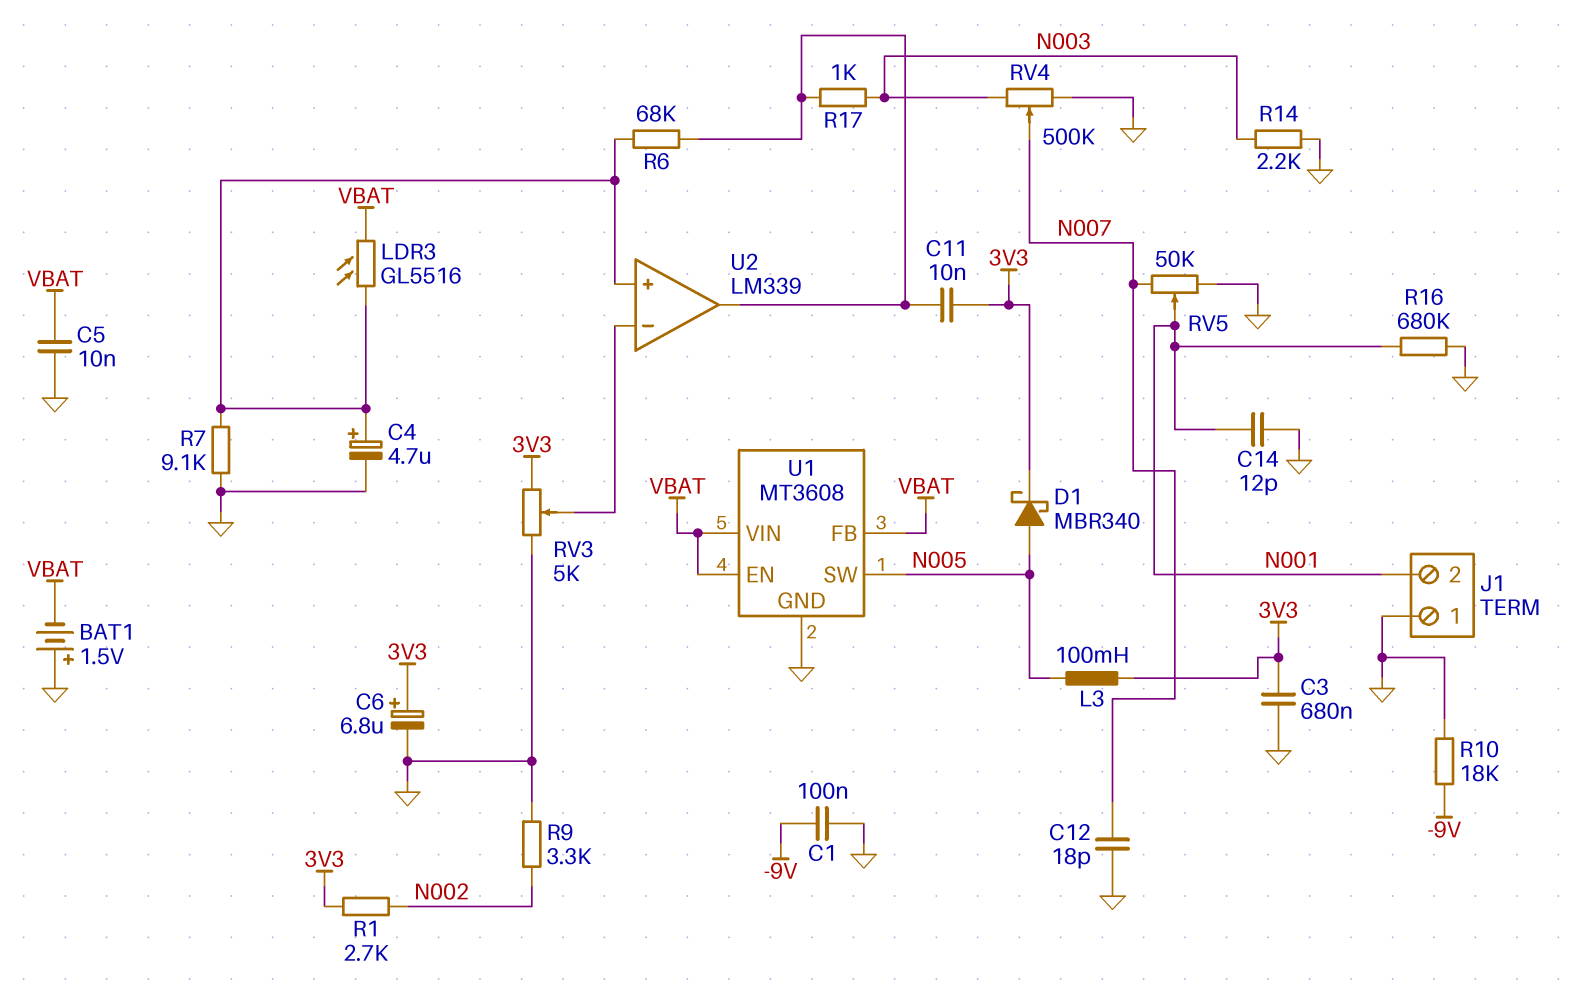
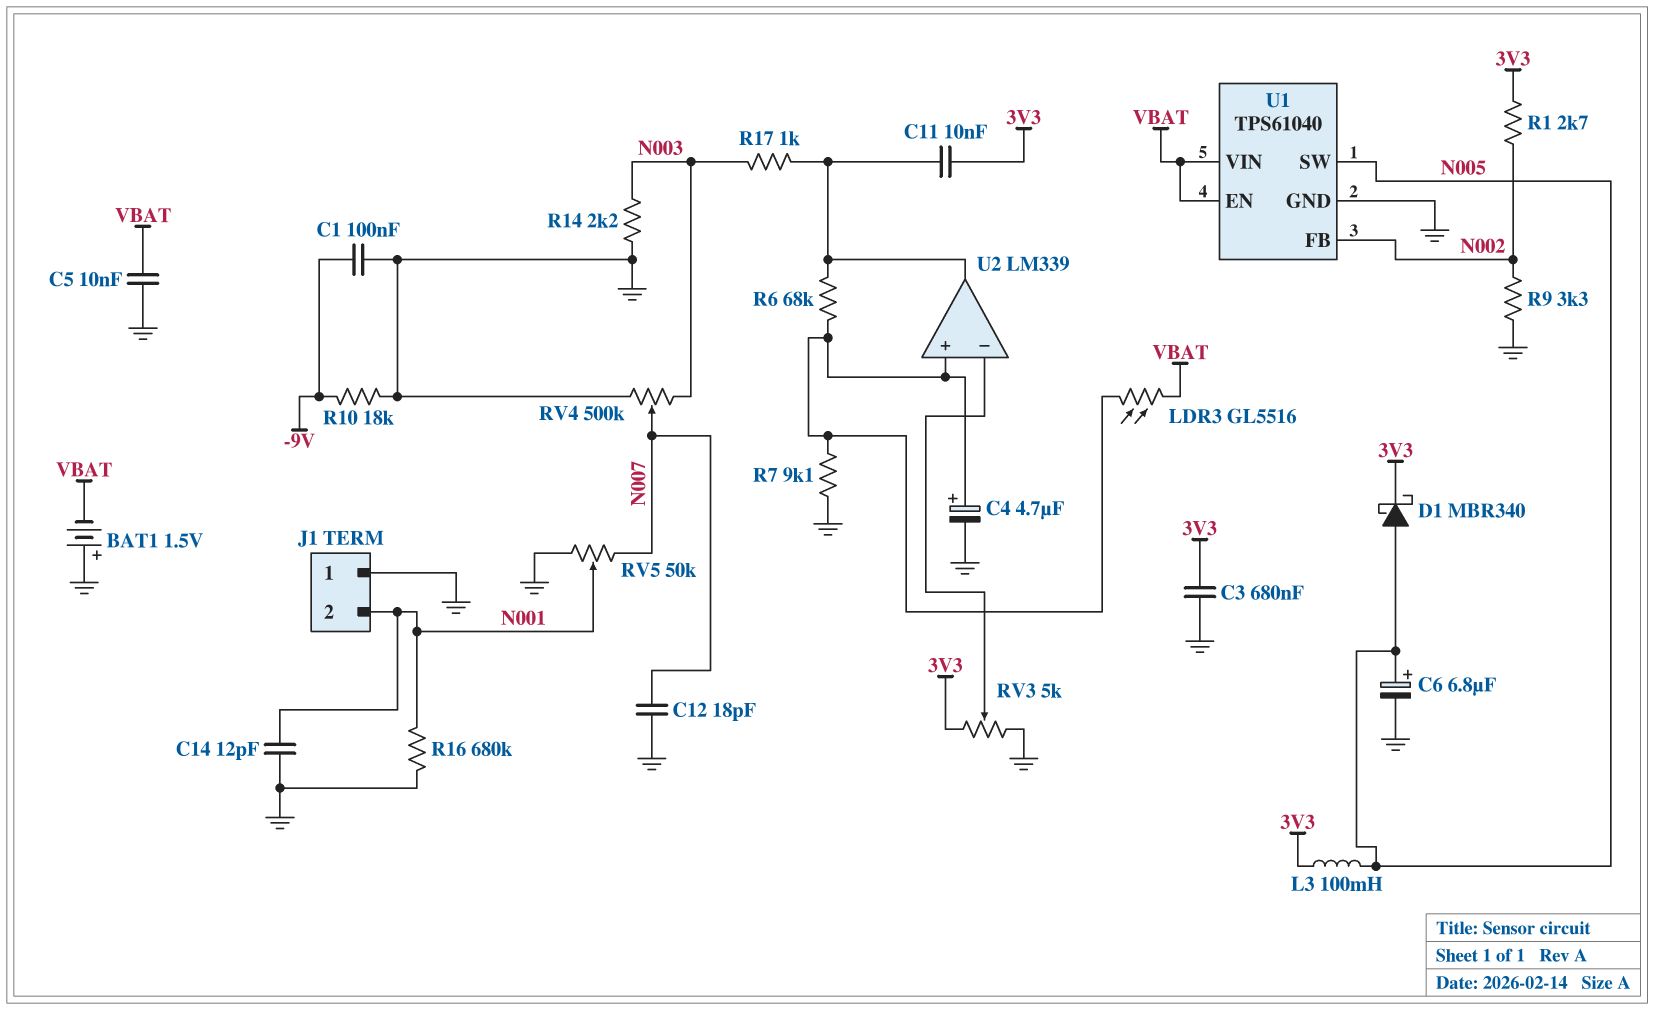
C6: 6.8uF (plus 3V3, minus GND) -> 6.8uF (plus N005, minus GND)
U1: MT3608 -> TPS61040
U1 pin FB: VBAT -> N002

